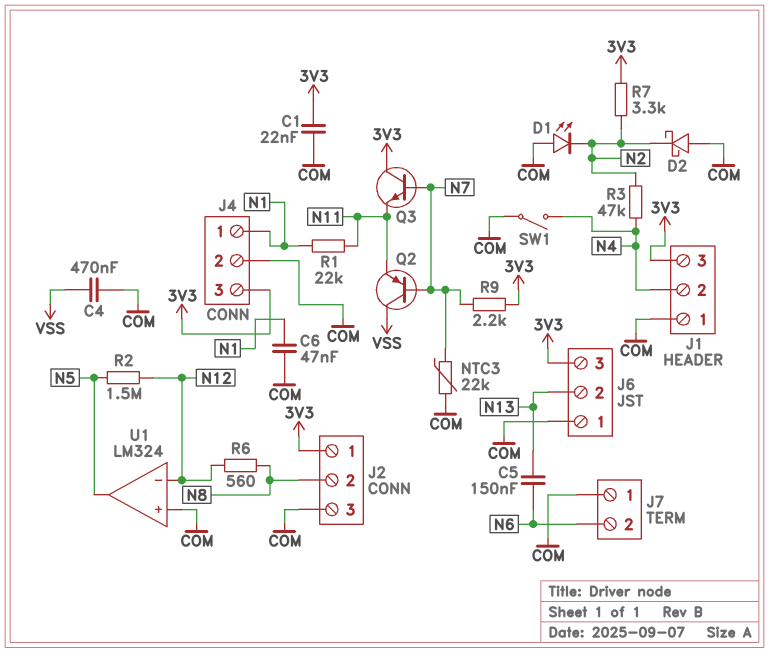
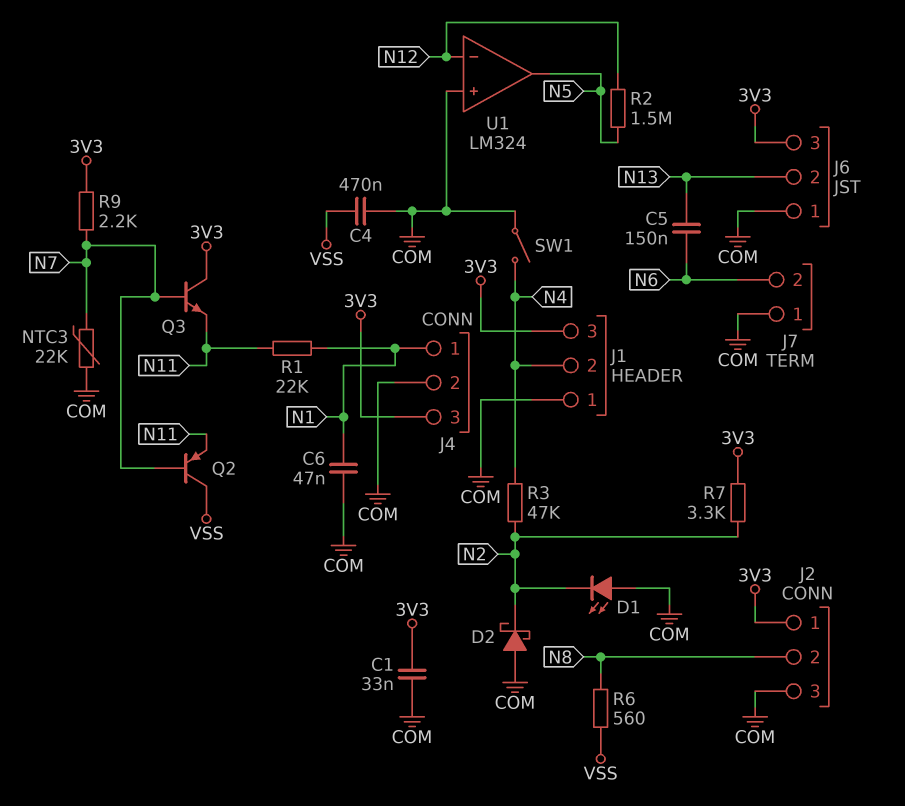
C1: 22nF (3V3, COM) -> 33nF (3V3, COM)
R6: 560 (N8, N12) -> 560 (N8, VSS)

